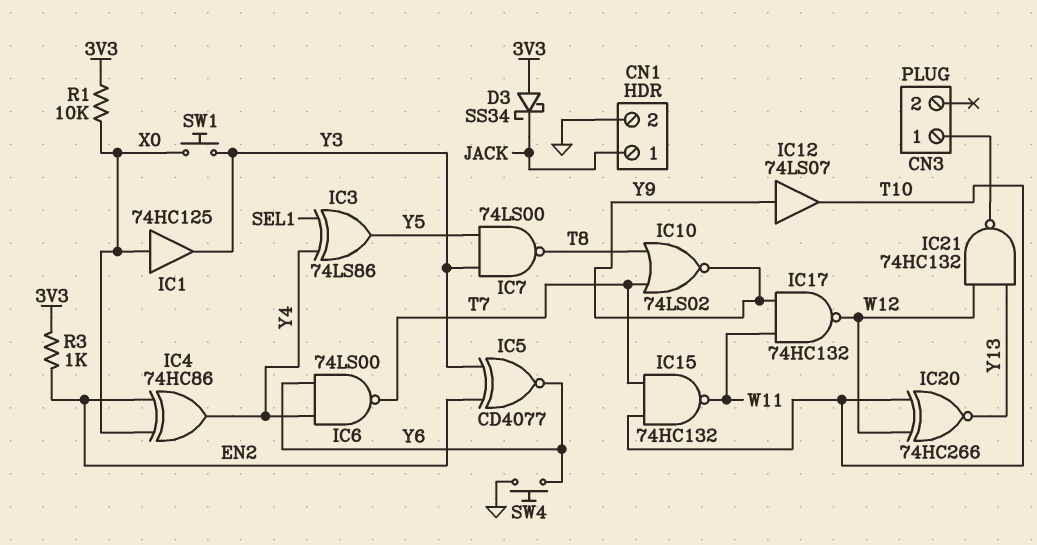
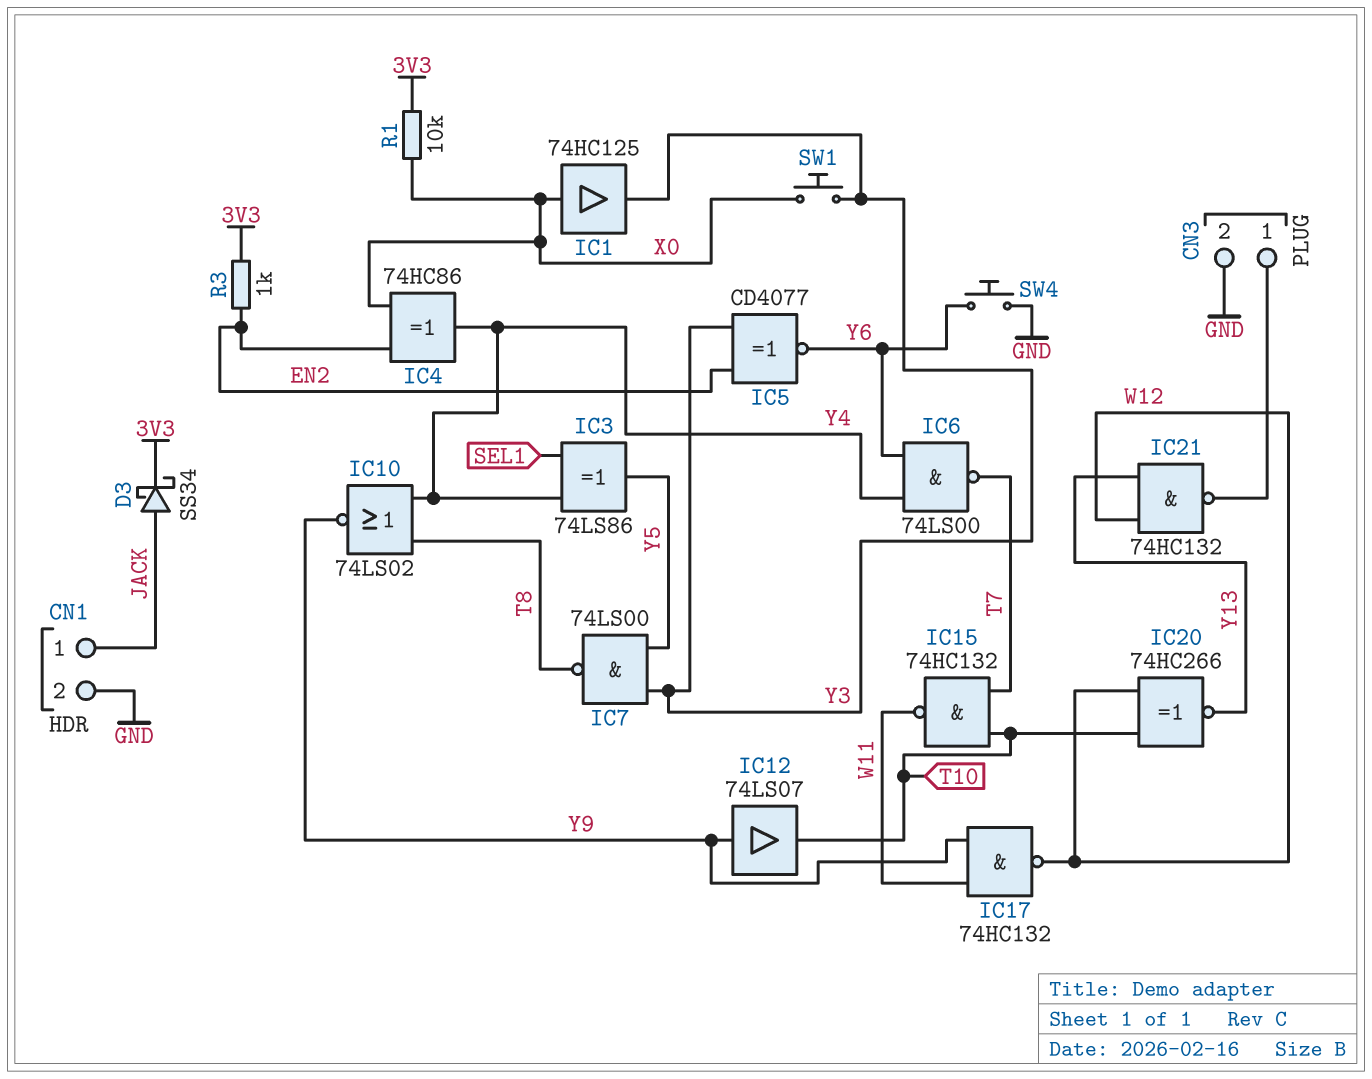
CN3 pin 2: none -> GND
D3: schottky SS34 (A 3V3, K JACK) -> schottky SS34 (A JACK, K 3V3)
IC10: NOR 74LS02 (in T7, in T8, out Y9) -> NOR 74LS02 (in T8, in Y4, out Y9)

